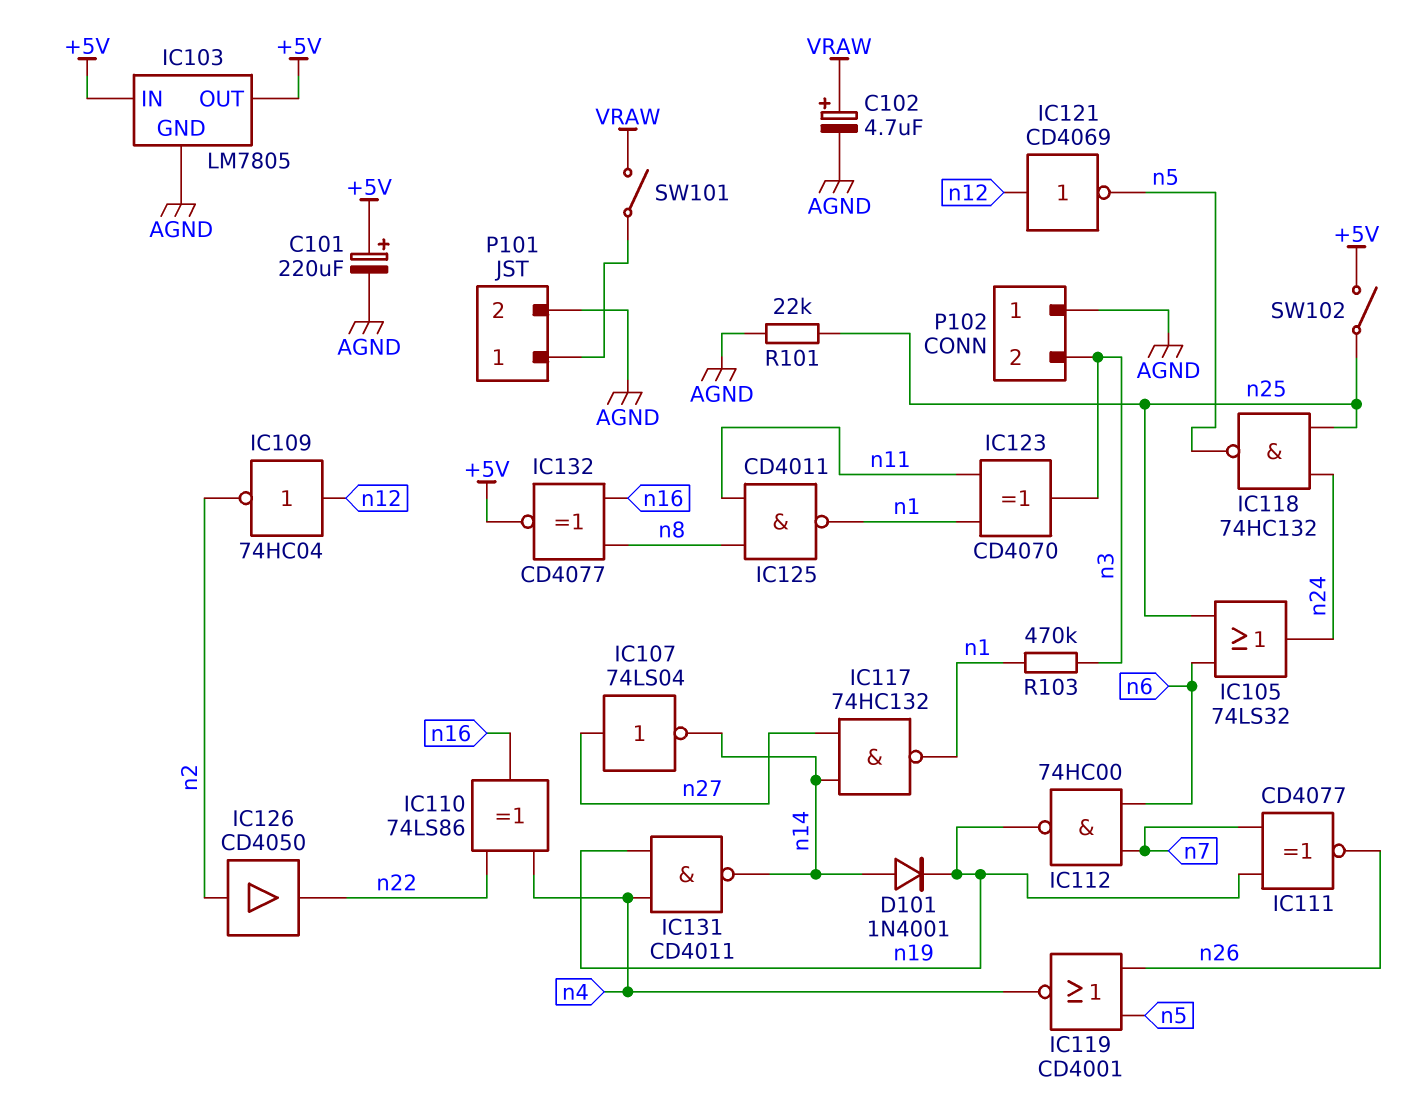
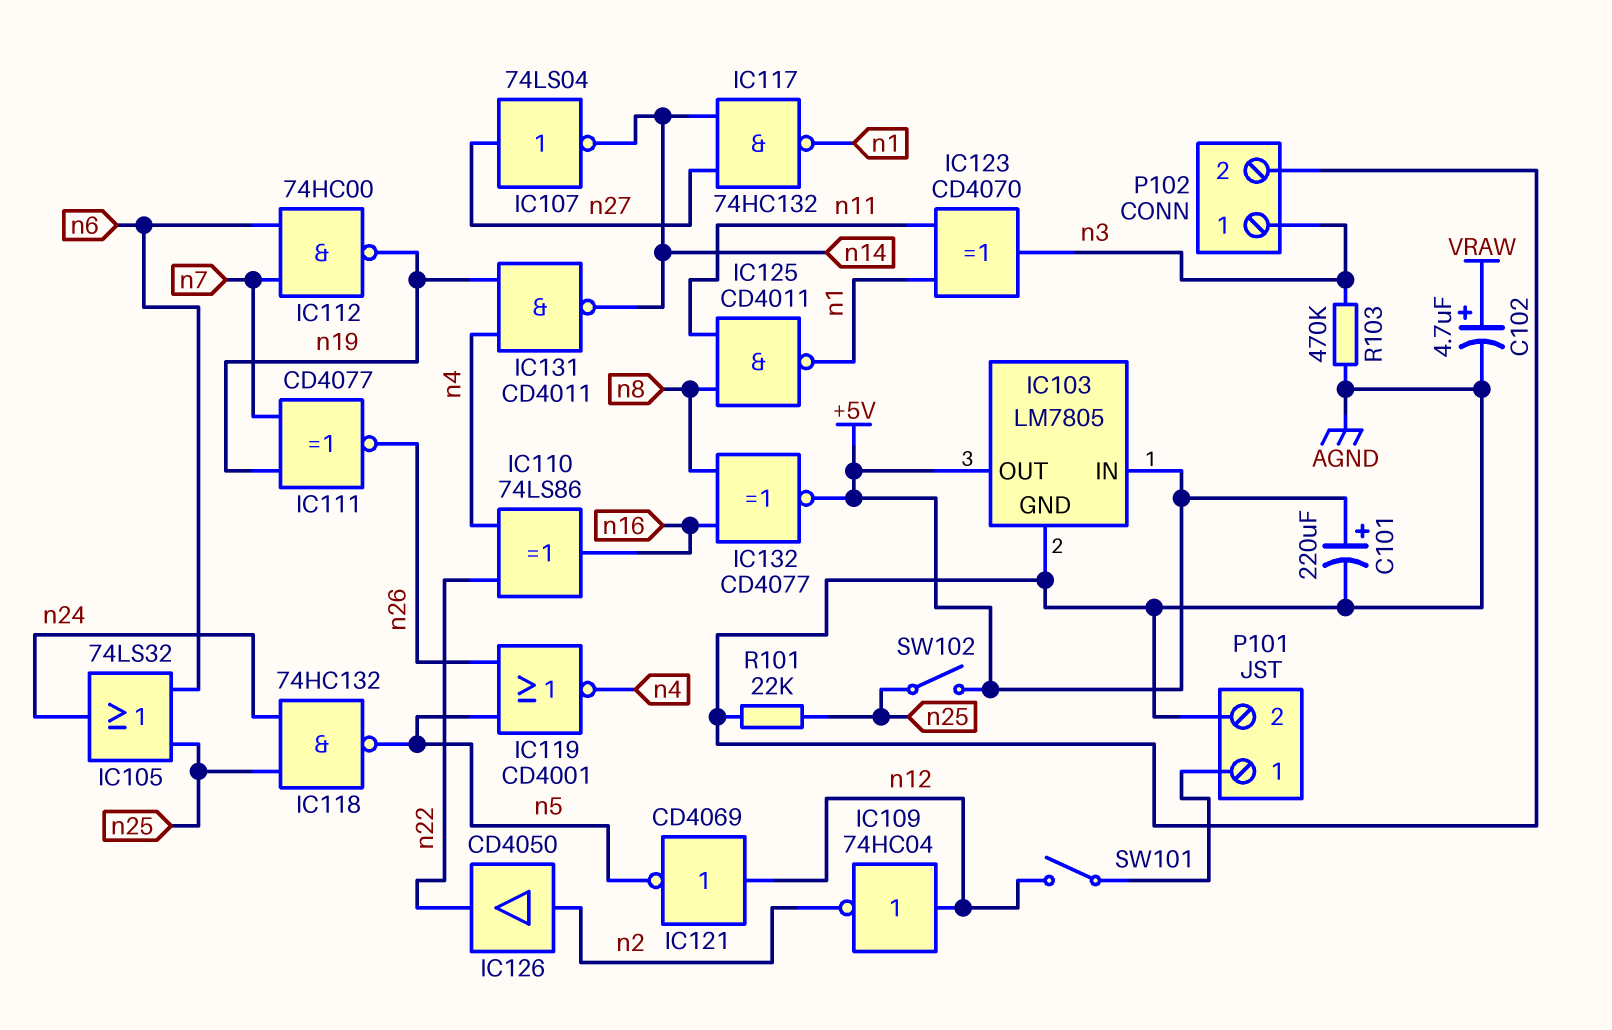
D101: diode 1N4001 (A n14, K n19) -> none
P102 pin 1: AGND -> n3
P102 pin 2: n3 -> AGND
R103: 470k (n1, n3) -> 470k (AGND, n3)
SW101: switch (P101/1, VRAW) -> switch (P101/1, n12)

